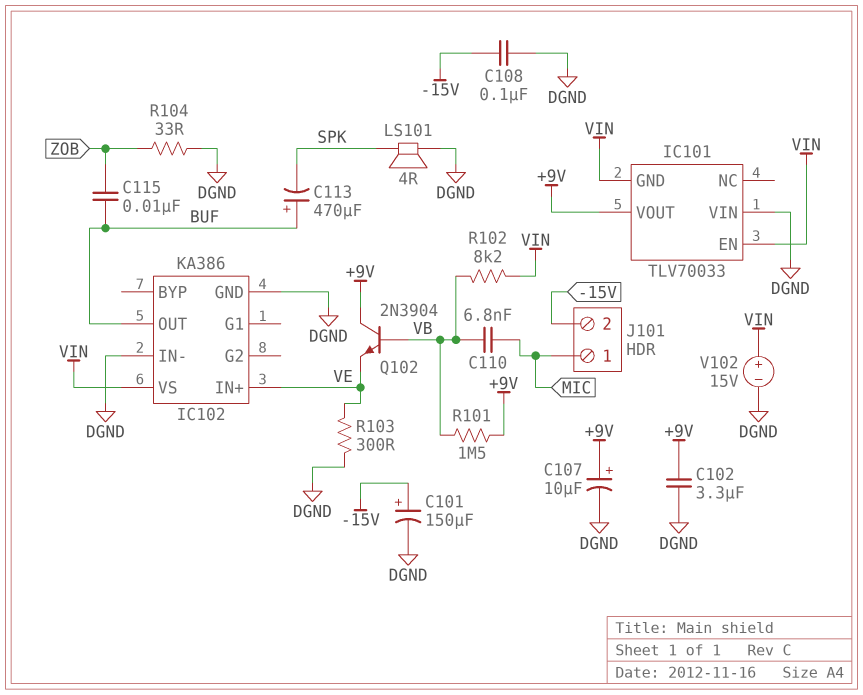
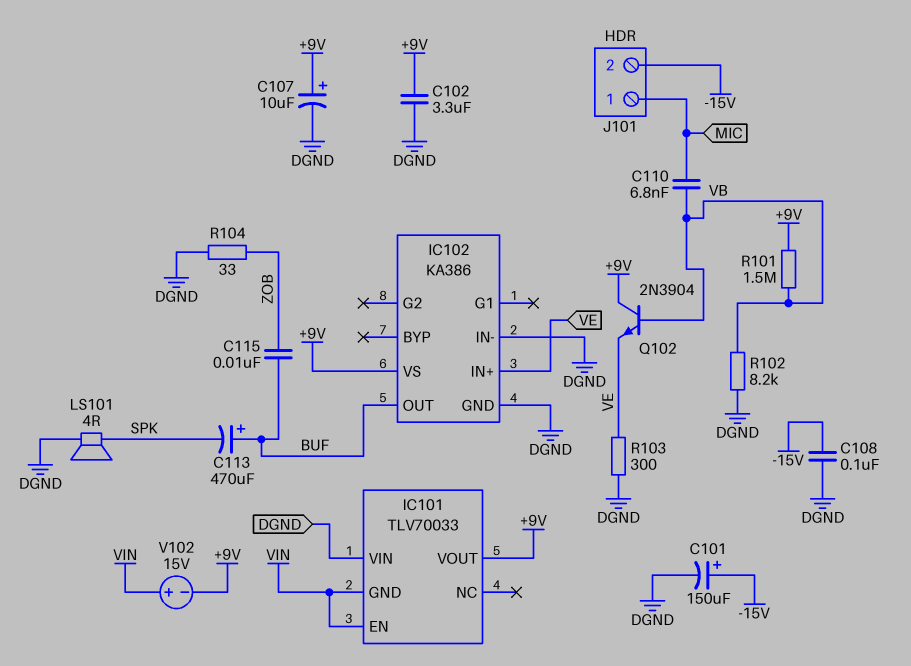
IC102 pin VS: VIN -> +9V
R102: 8.2k (VB, VIN) -> 8.2k (DGND, VB)
V102: 15V (plus VIN, minus DGND) -> 15V (plus VIN, minus +9V)

